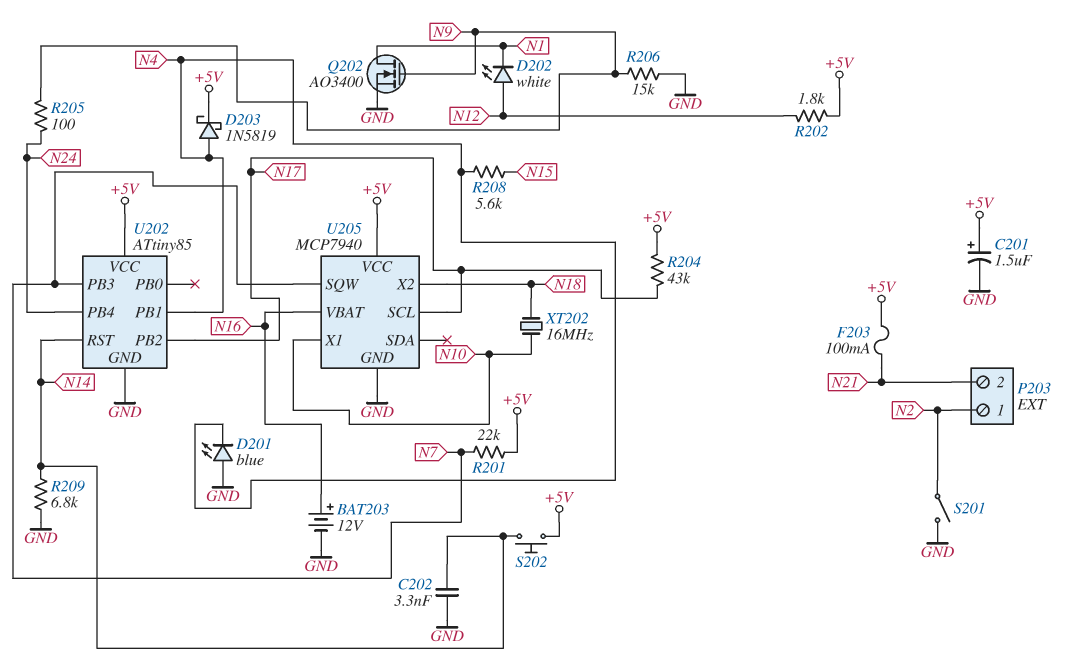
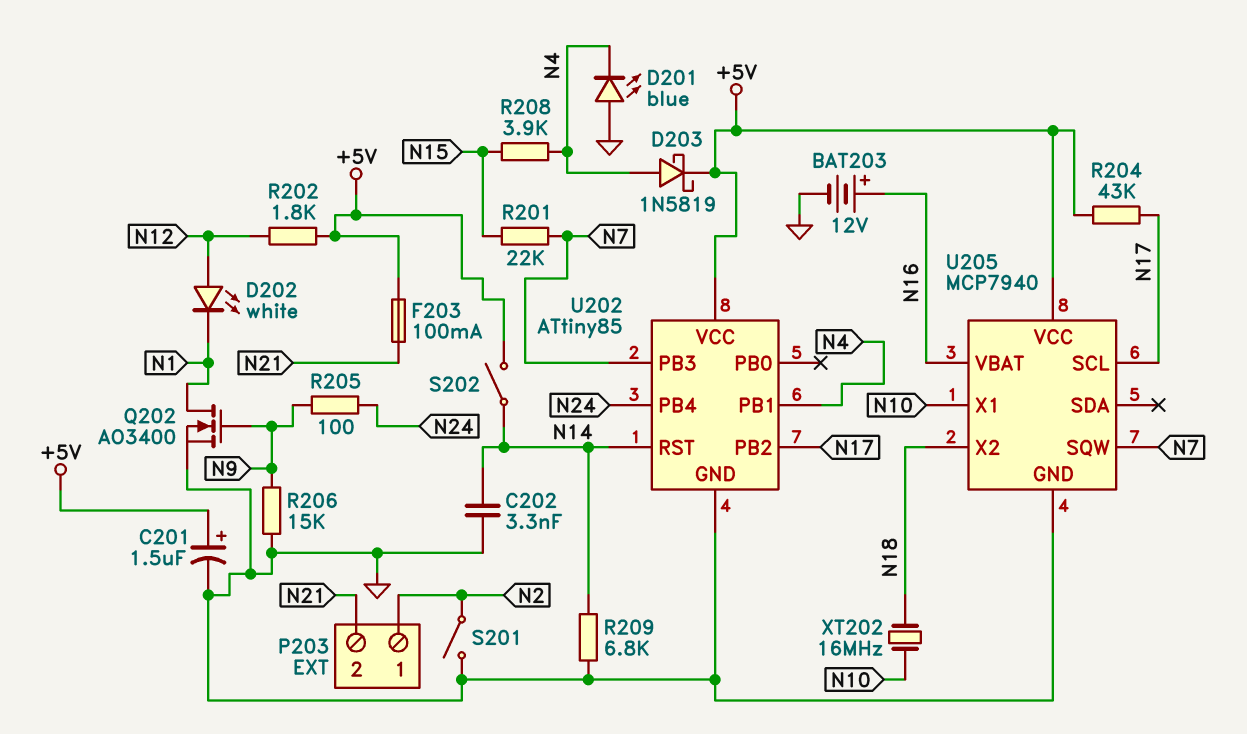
R201: 22k (+5V, N7) -> 22k (N7, N15)
R208: 5.6k (N4, N15) -> 3.9k (N4, N15)
S202: button (+5V, N14) -> switch (+5V, N14)

